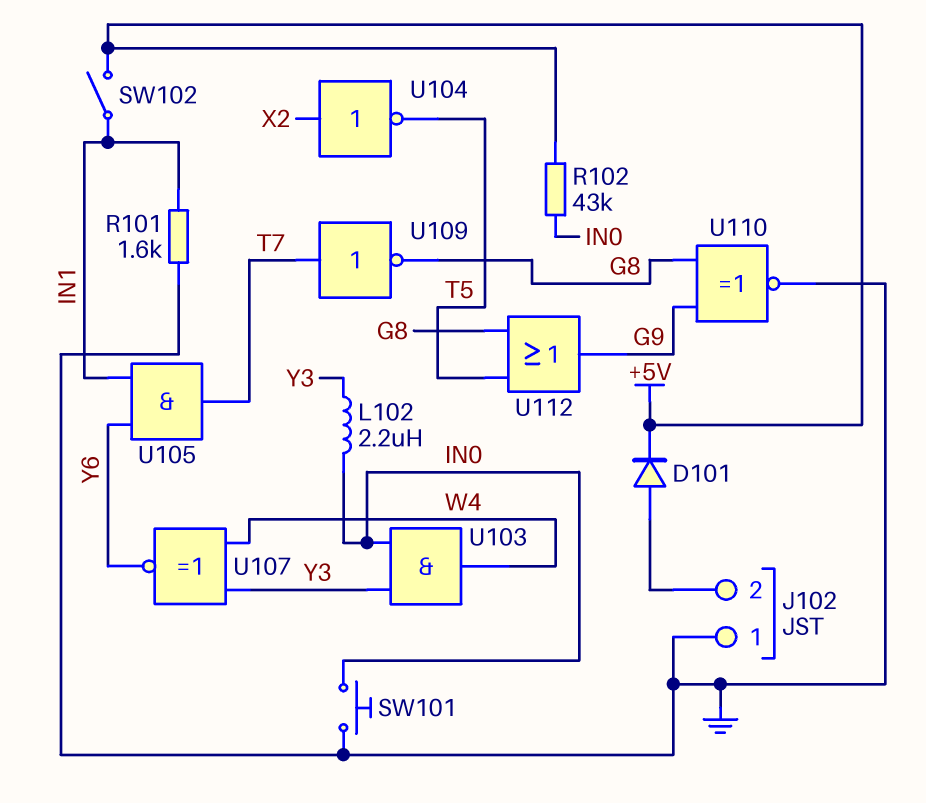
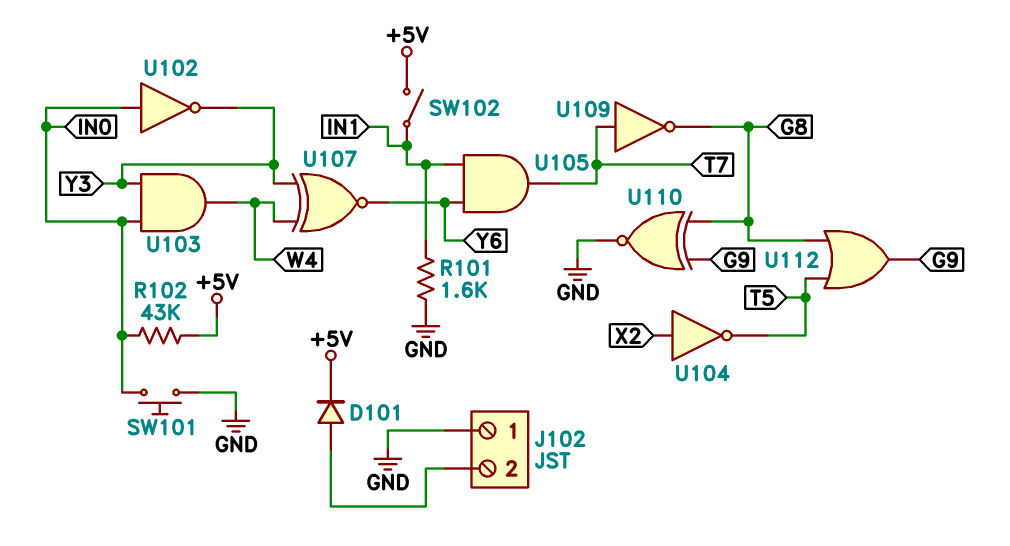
L102: 2.2uH (IN0, Y3) -> none
U102: none -> NOT (in IN0, out Y3)

